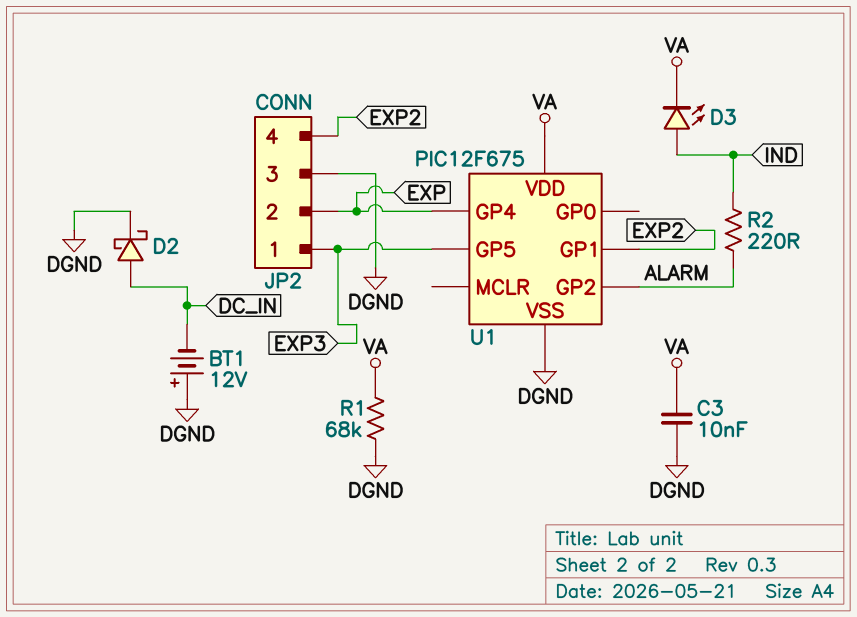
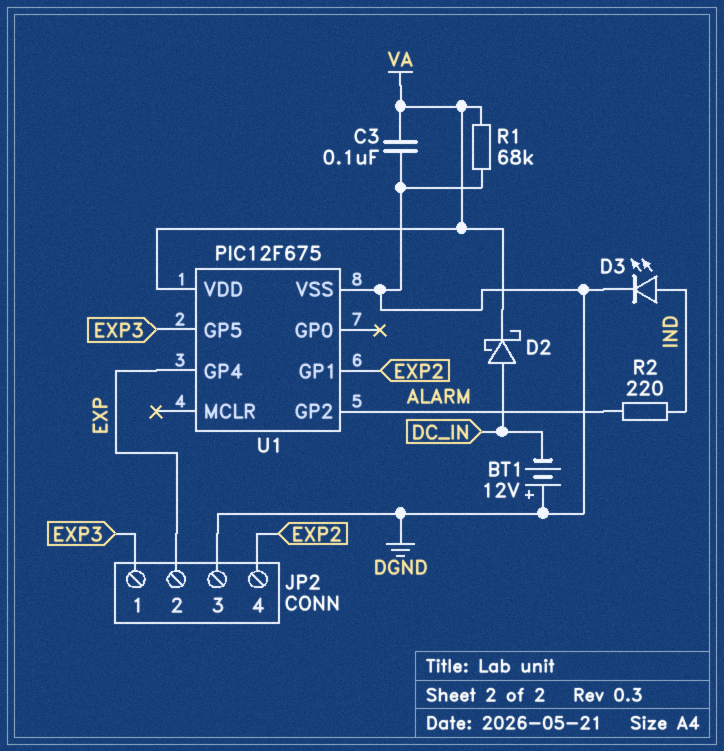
C3: 10nF (DGND, VA) -> 100nF (DGND, VA)
D2: schottky (A DC_IN, K DGND) -> schottky (A DC_IN, K VA)
D3: LED (A IND, K VA) -> LED (A IND, K DGND)

